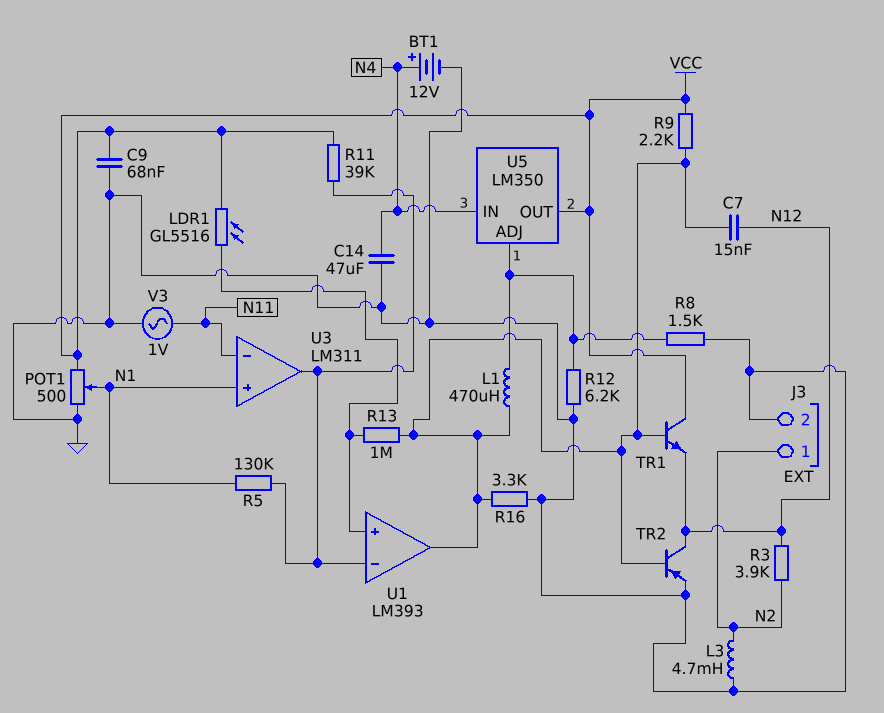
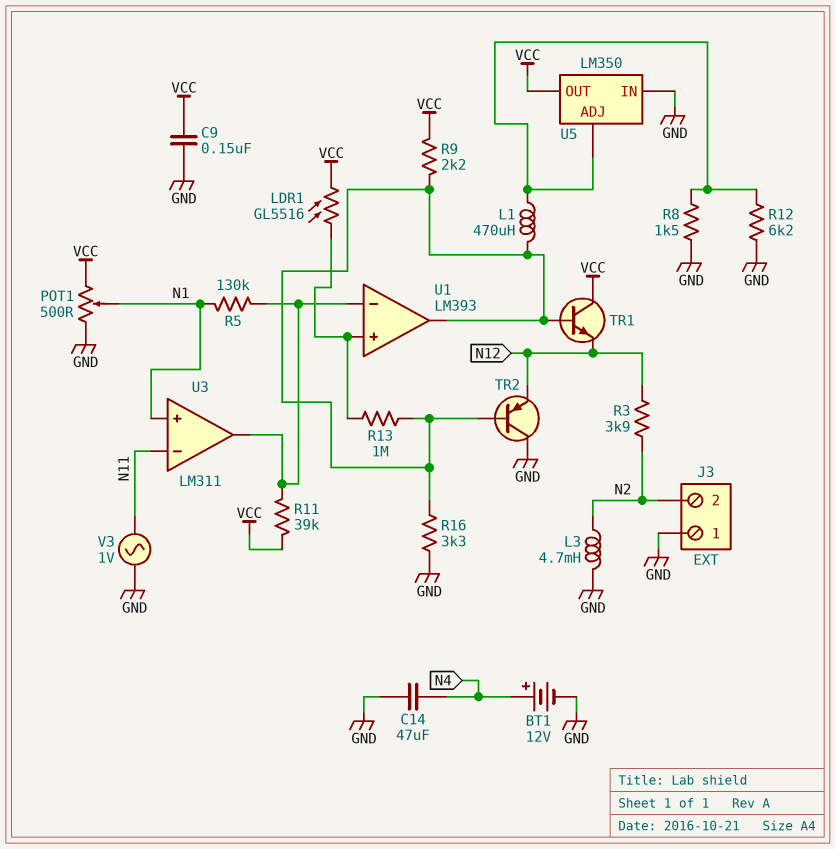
C7: 15nF (N12, U1/out) -> none
C9: 68nF (GND, VCC) -> 150nF (GND, VCC)
J3 pin 1: N2 -> GND
J3 pin 2: GND -> N2
TR2: PNP (B U1/out, C N12, E GND) -> PNP (B U1/out, C GND, E N12)
U5 pin IN: N4 -> GND

